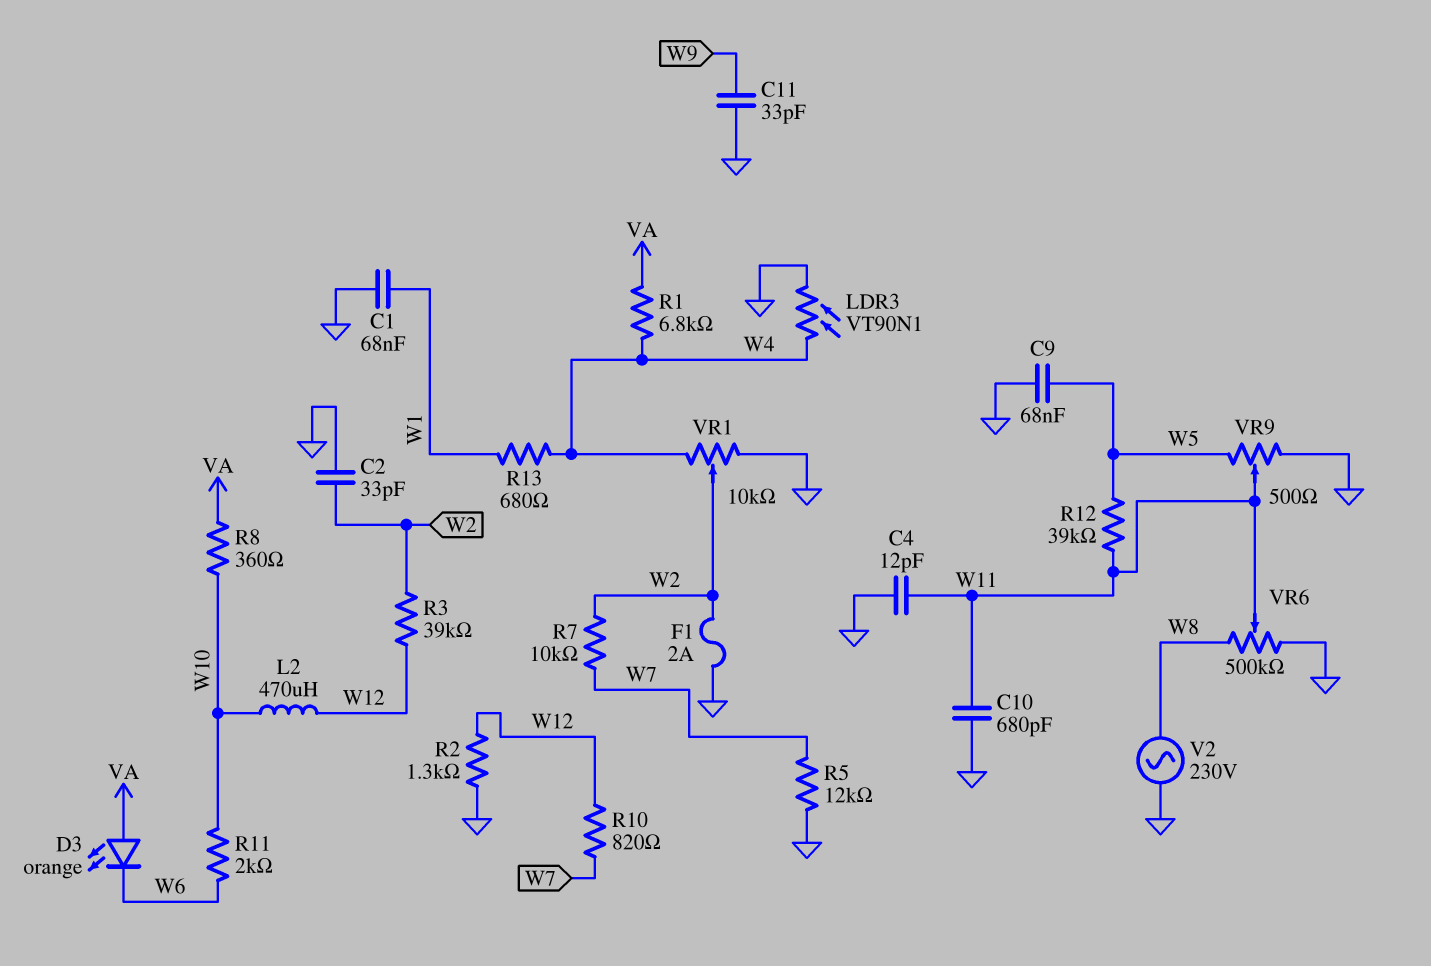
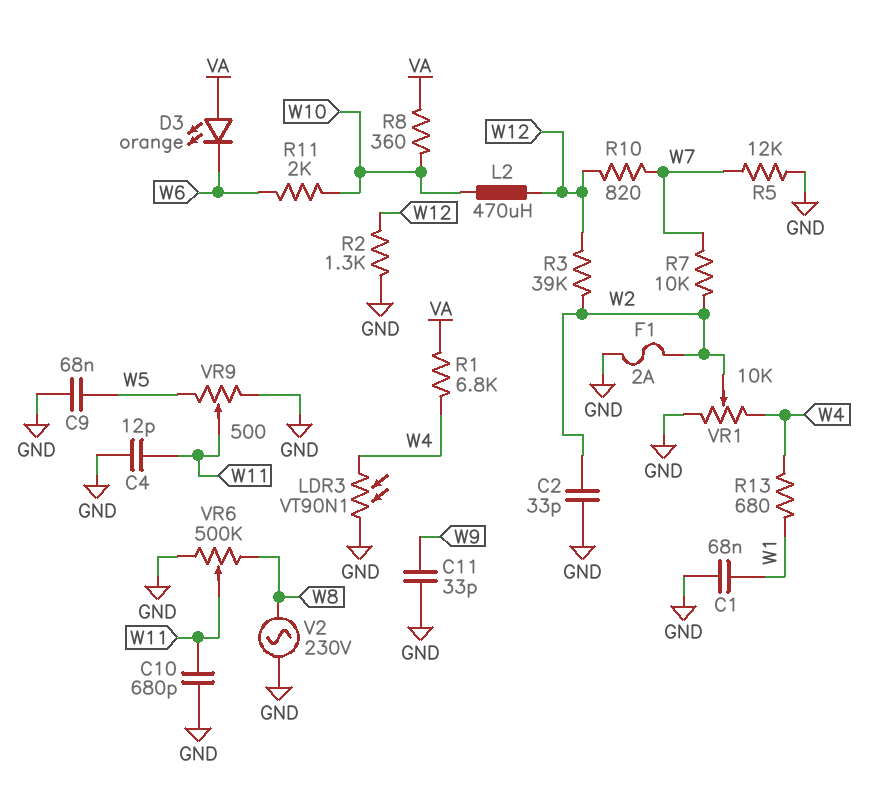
R12: 39k (W5, W11) -> none

